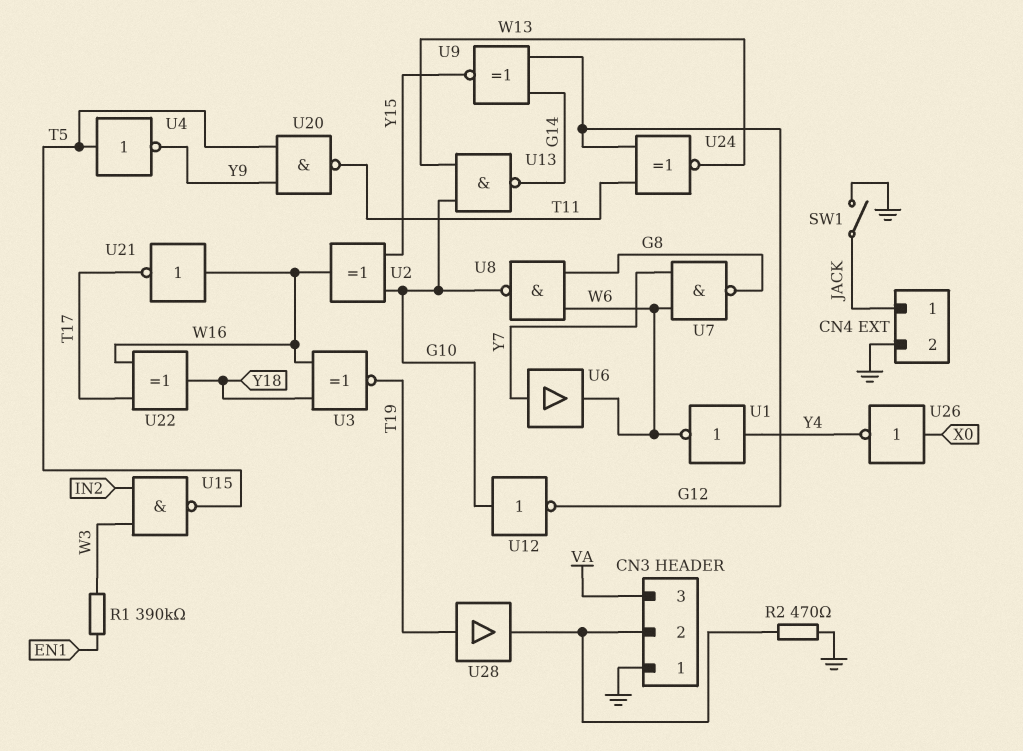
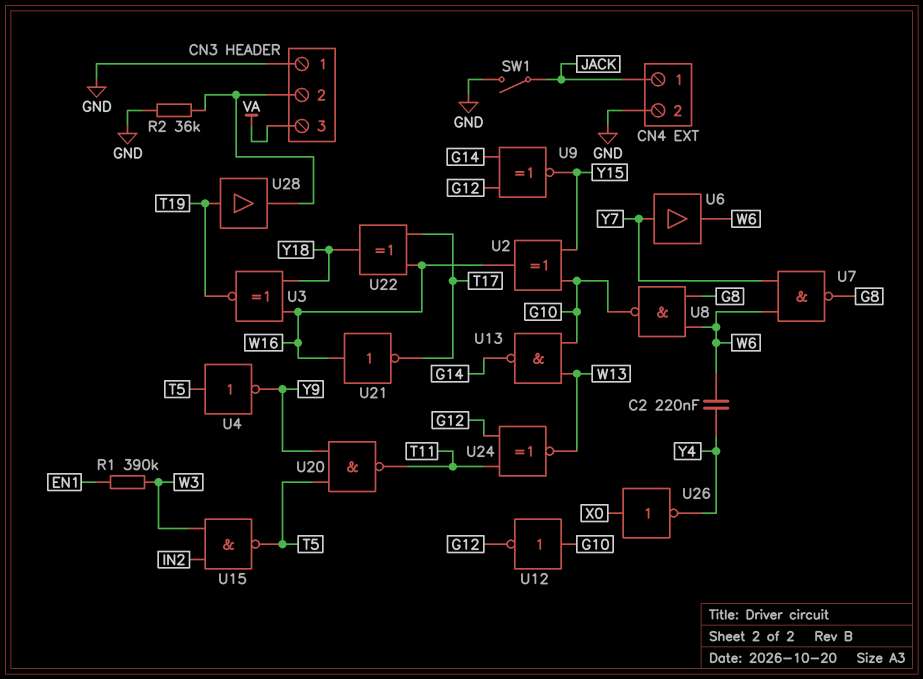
C2: none -> 220nF (W6, Y4)
R2: 470 (CN3/2, GND) -> 36k (CN3/2, GND)
U1: NOT (in Y4, out W6) -> none

